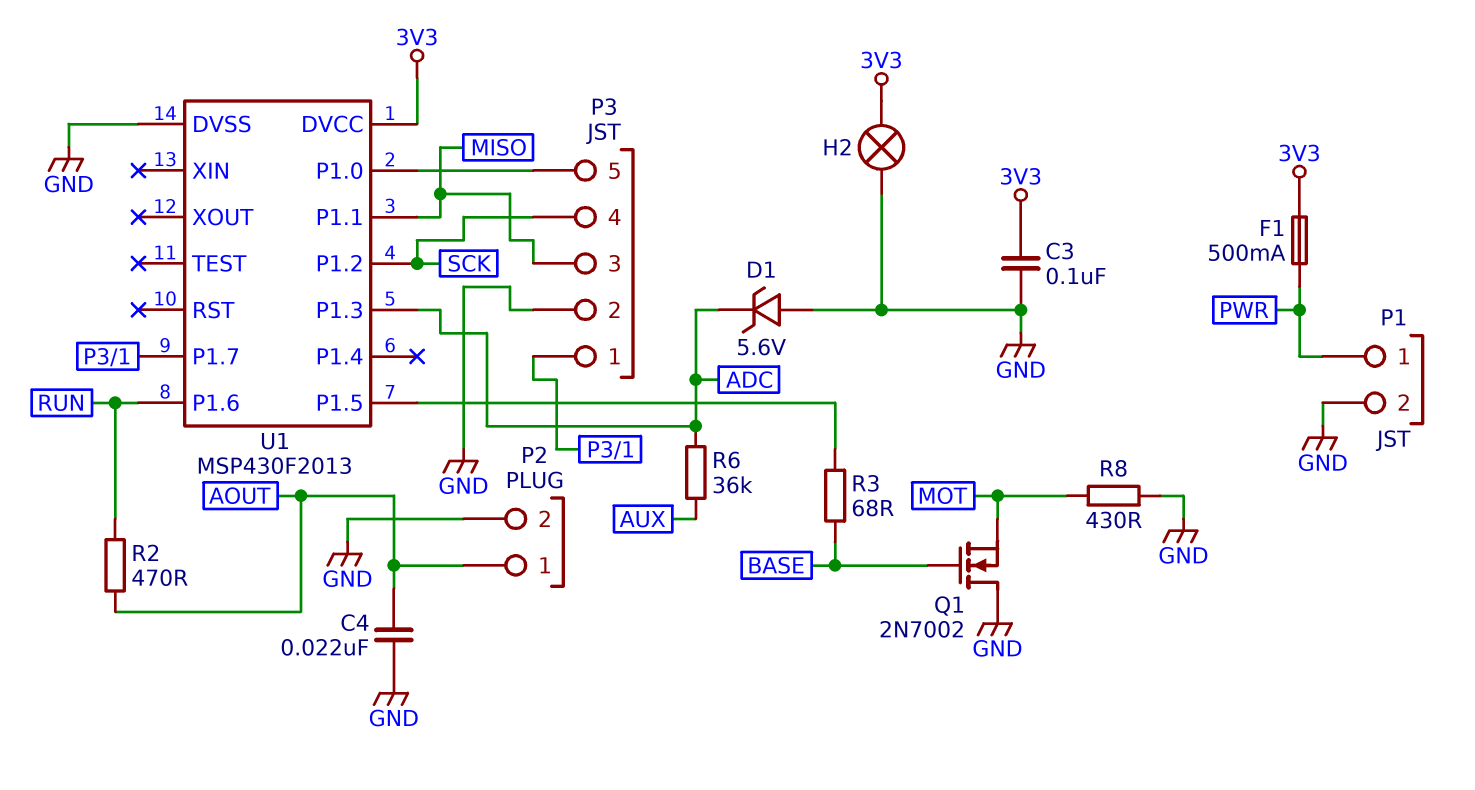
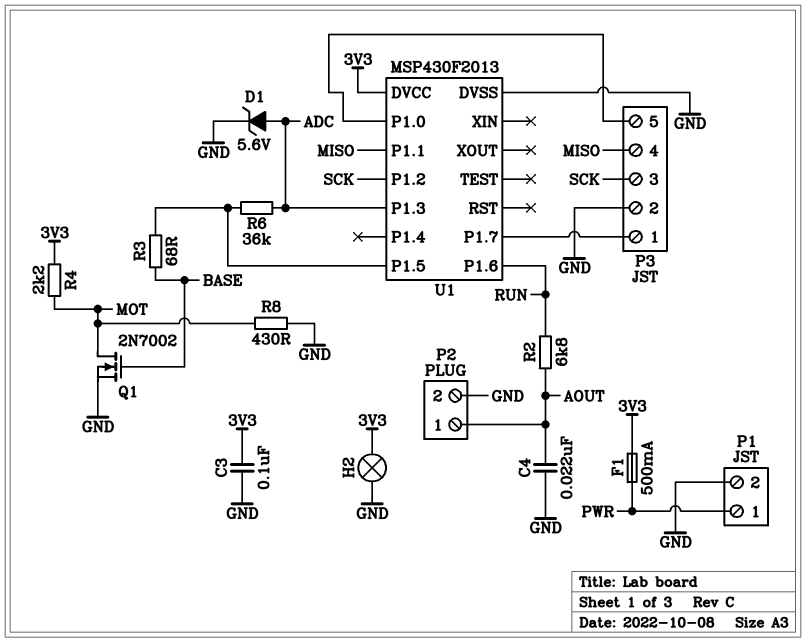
D1: zener 5.6V (A GND, K ADC) -> zener 5.6V (A ADC, K GND)
P3 pin 3: MISO -> SCK
P3 pin 4: SCK -> MISO
Q1: NMOS 2N7002 (G BASE, D GND, S MOT) -> NMOS 2N7002 (G BASE, D MOT, S GND)
R2: 470 (AOUT, RUN) -> 6.8k (AOUT, RUN)
R4: none -> 2.2k (3V3, MOT)
R6: 36k (ADC, AUX) -> 36k (ADC, U1/P1.5)

